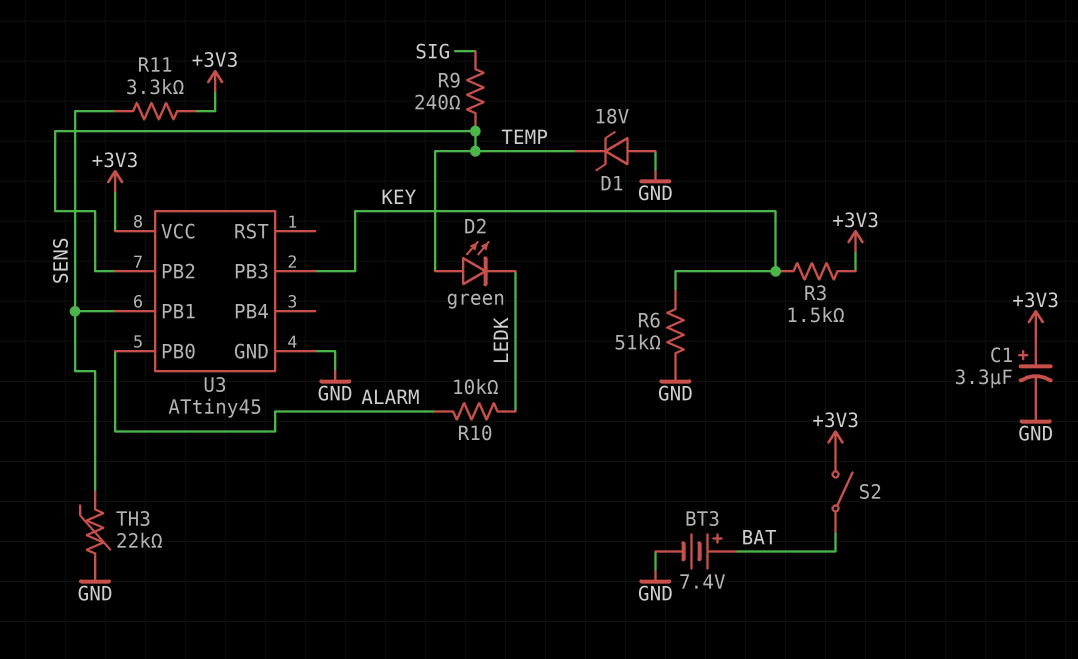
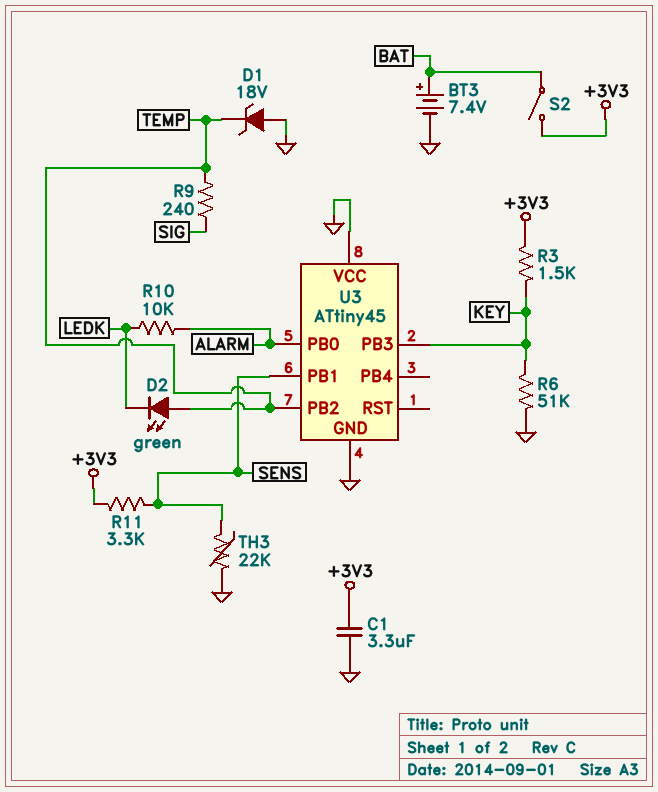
C1: 3.3uF (plus +3V3, minus GND) -> 3.3uF (+3V3, GND)
U3 pin VCC: +3V3 -> GND

